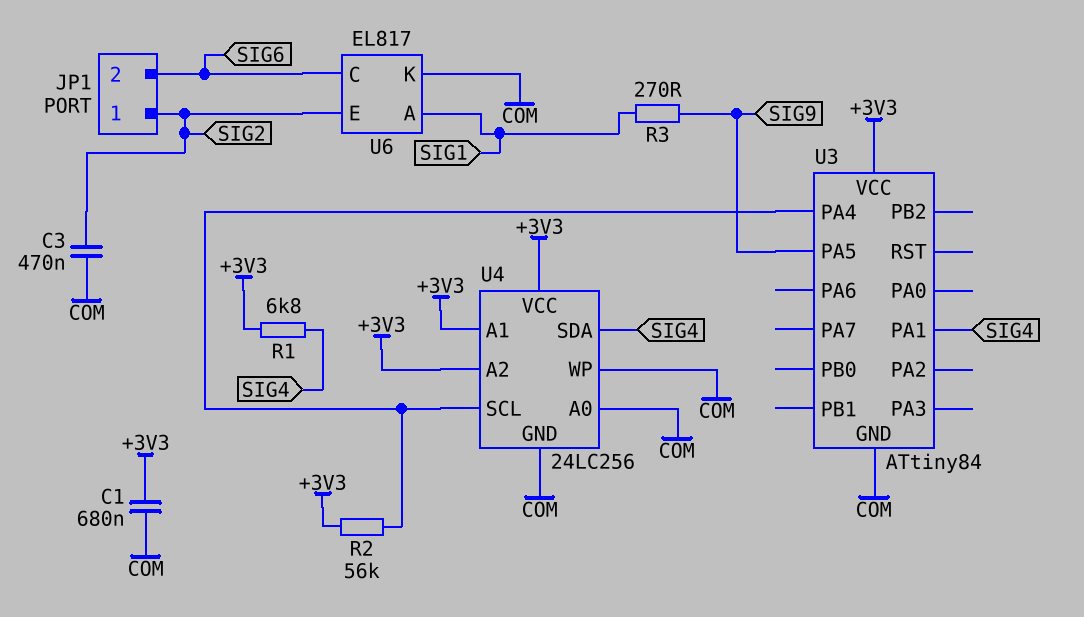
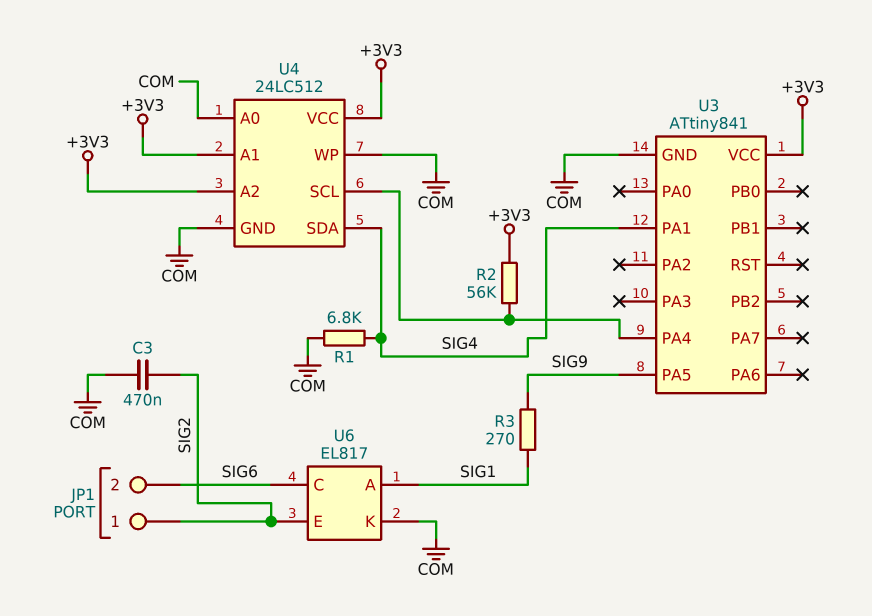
C1: 680nF (+3V3, COM) -> none
R1: 6.8k (+3V3, SIG4) -> 6.8k (COM, SIG4)
U3: ATtiny84 -> ATtiny841
U4: 24LC256 -> 24LC512

